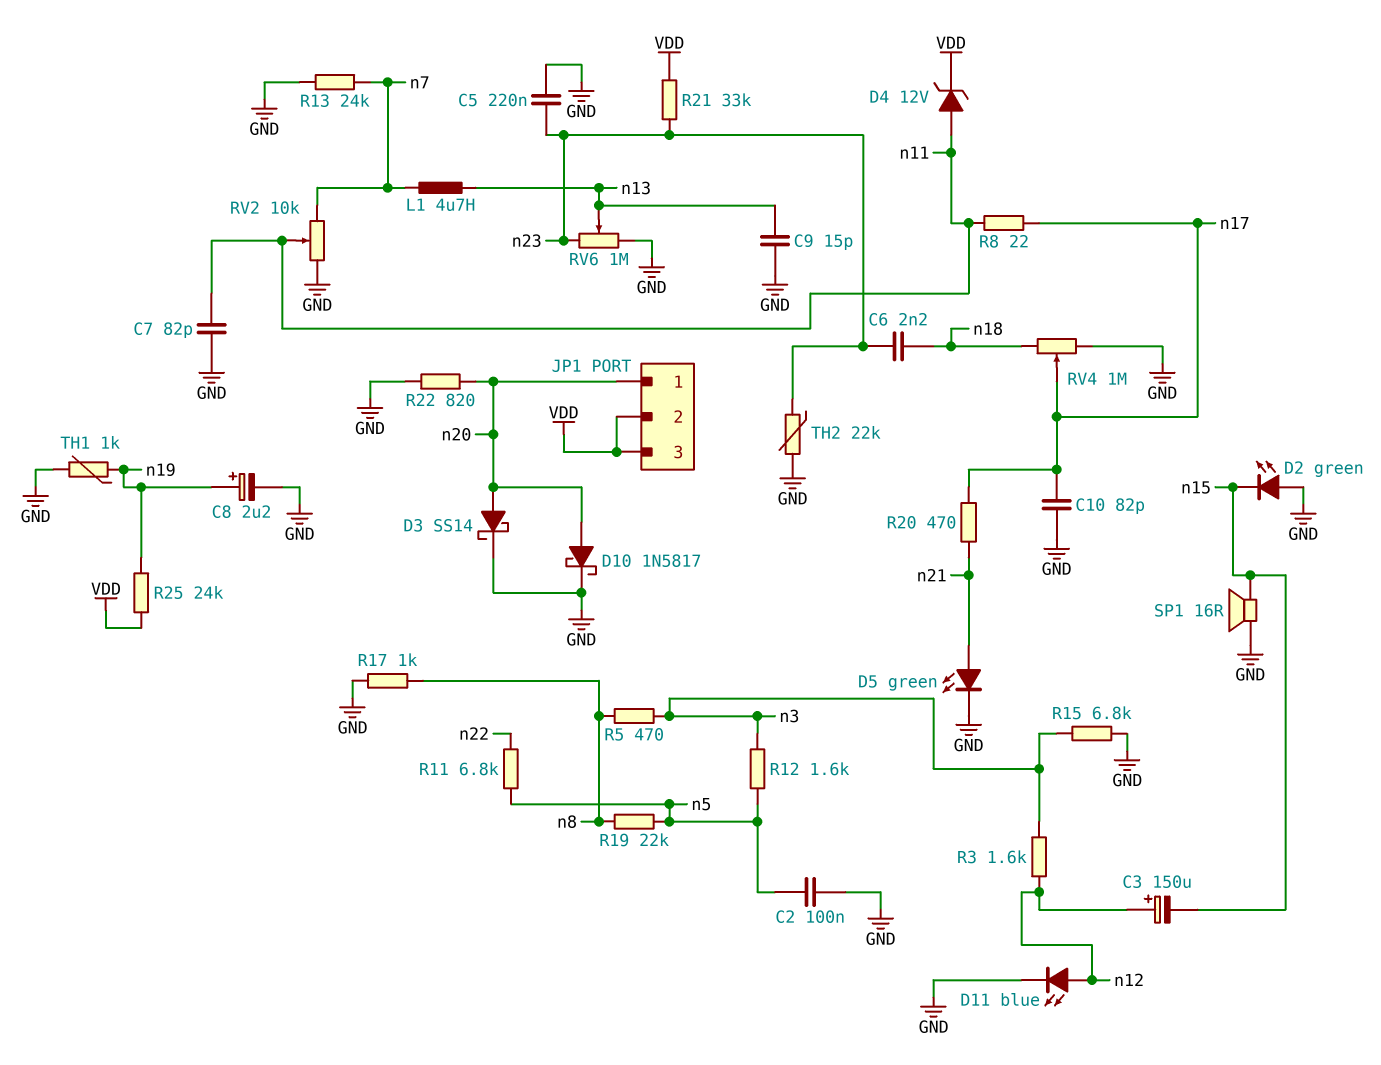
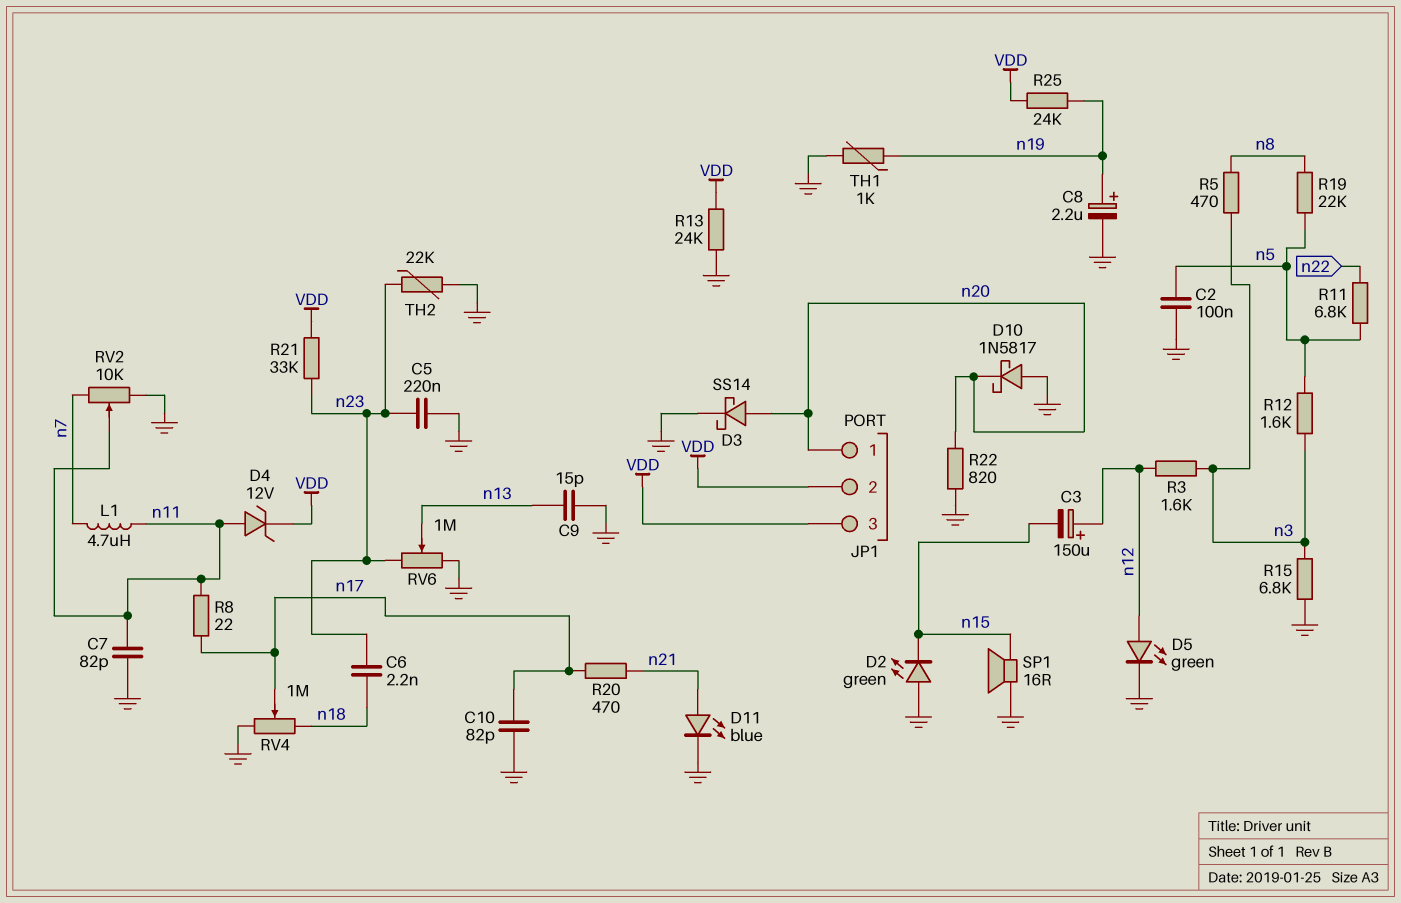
D5: LED green (A n21, K GND) -> LED green (A n12, K GND)
D10: schottky 1N5817 (A n20, K GND) -> schottky 1N5817 (A GND, K n20)
D11: LED blue (A n12, K GND) -> LED blue (A n21, K GND)
L1: 4.7uH (n7, n13) -> 4.7uH (n7, n11)
R13: 24k (GND, n7) -> 24k (GND, VDD)
R17: 1k (GND, n8) -> none

